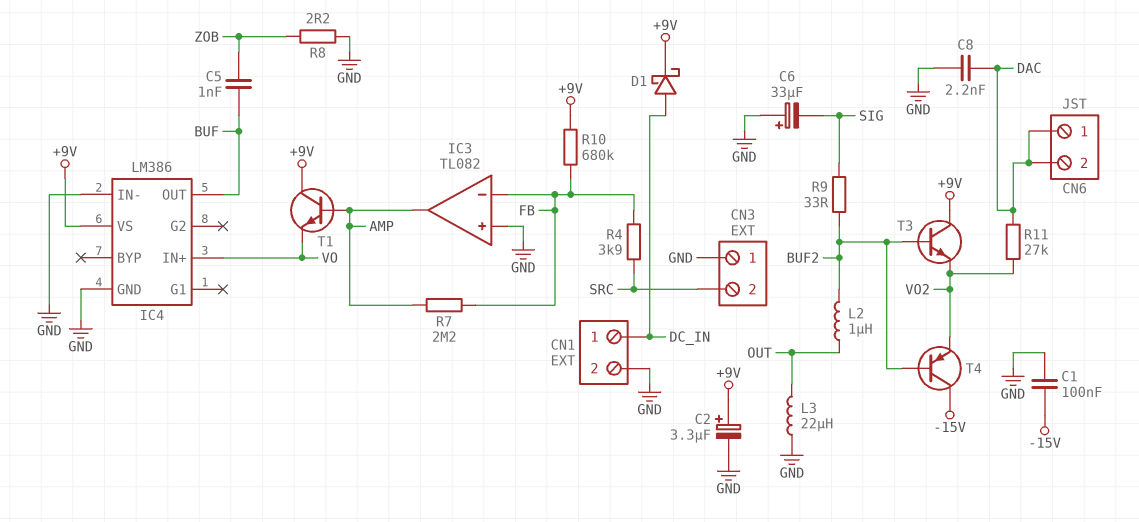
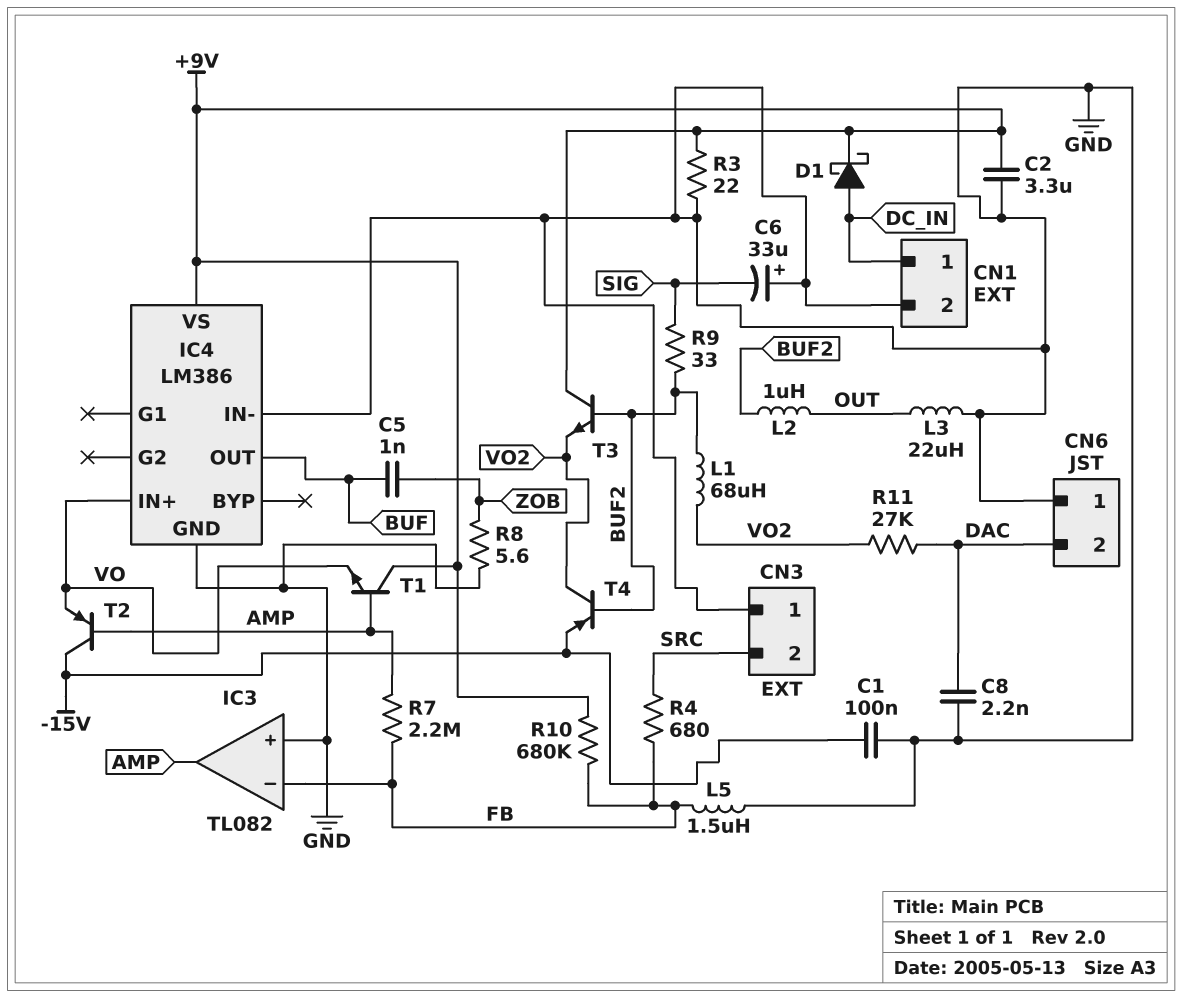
C2: 3.3uF (plus +9V, minus GND) -> 3.3uF (+9V, GND)
CN6 pin 1: DAC -> GND
L1: none -> 68uH (BUF2, VO2)
L5: none -> 1.5uH (FB, GND)
R3: none -> 22 (+9V, GND)
R4: 3.9k (FB, SRC) -> 680 (FB, SRC)
R8: 2.2 (GND, ZOB) -> 5.6 (GND, ZOB)
T2: none -> PNP (B AMP, C -15V, E VO)
T4: PNP (B BUF2, C -15V, E VO2) -> PNP (B BUF2, C VO2, E -15V)

